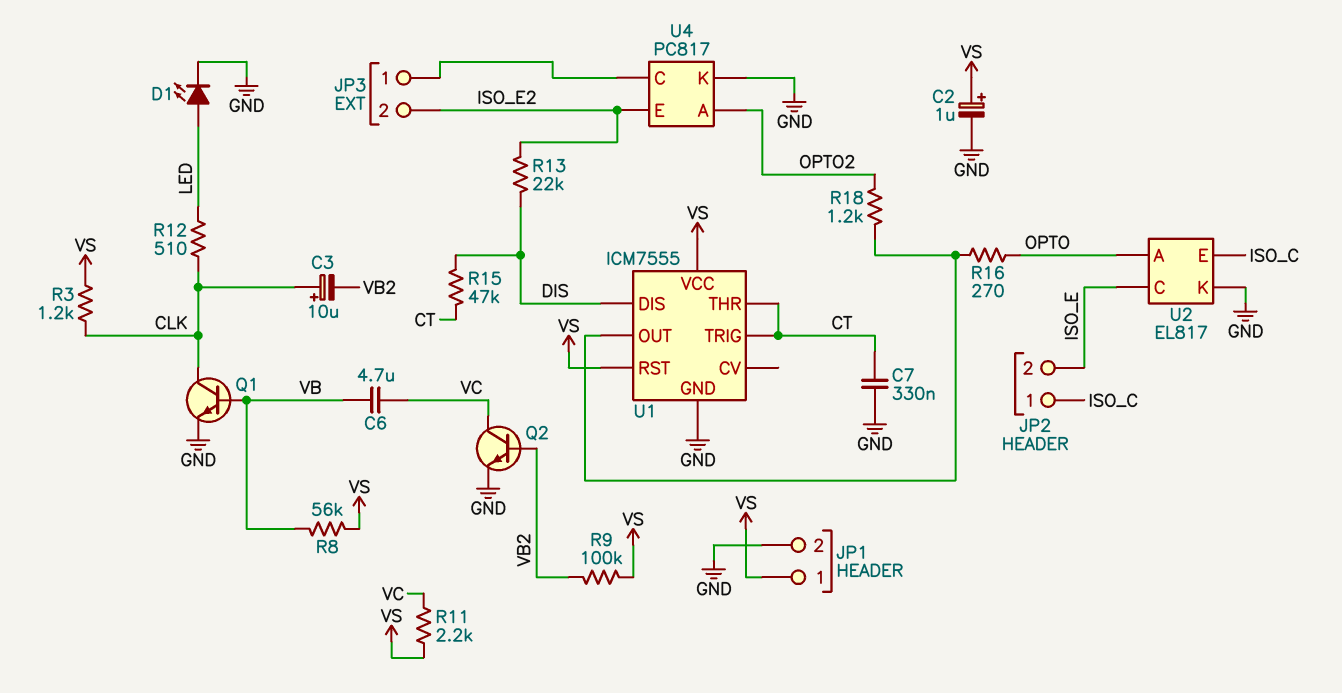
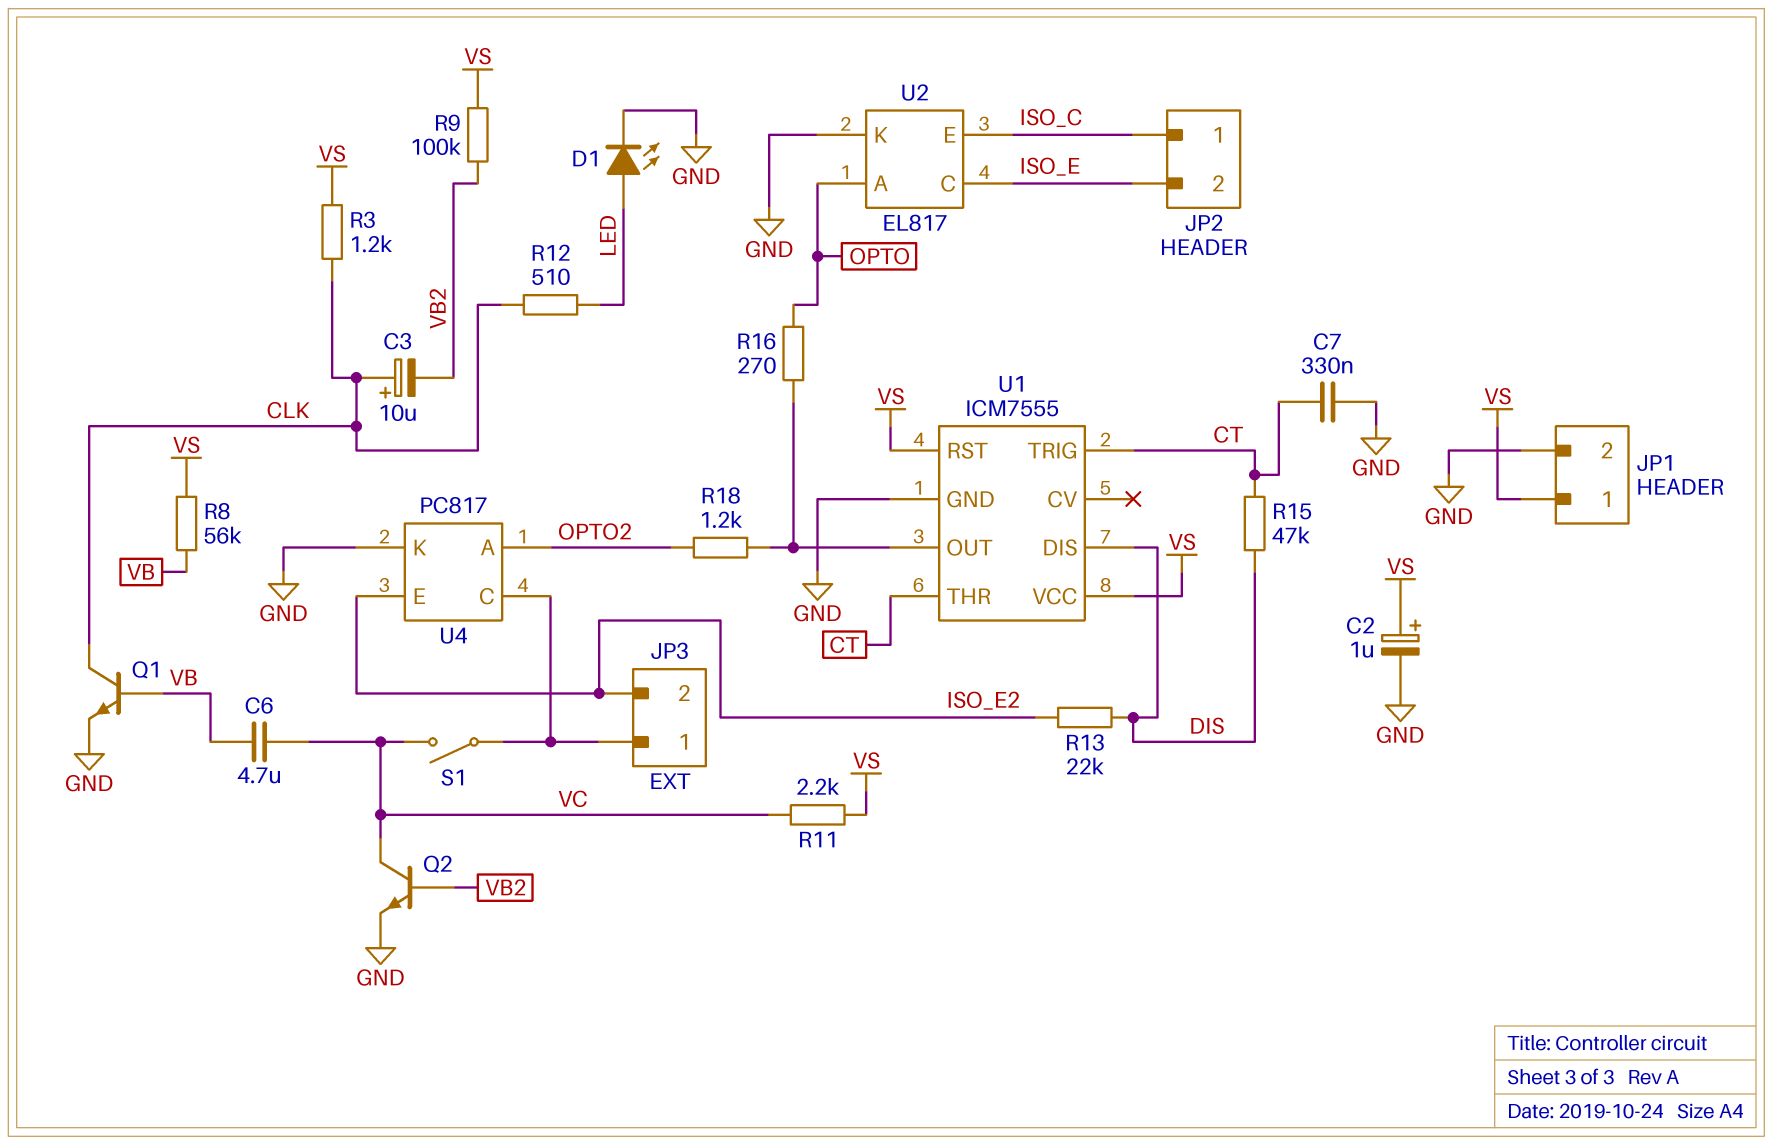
S1: none -> switch (JP3/1, VC)

